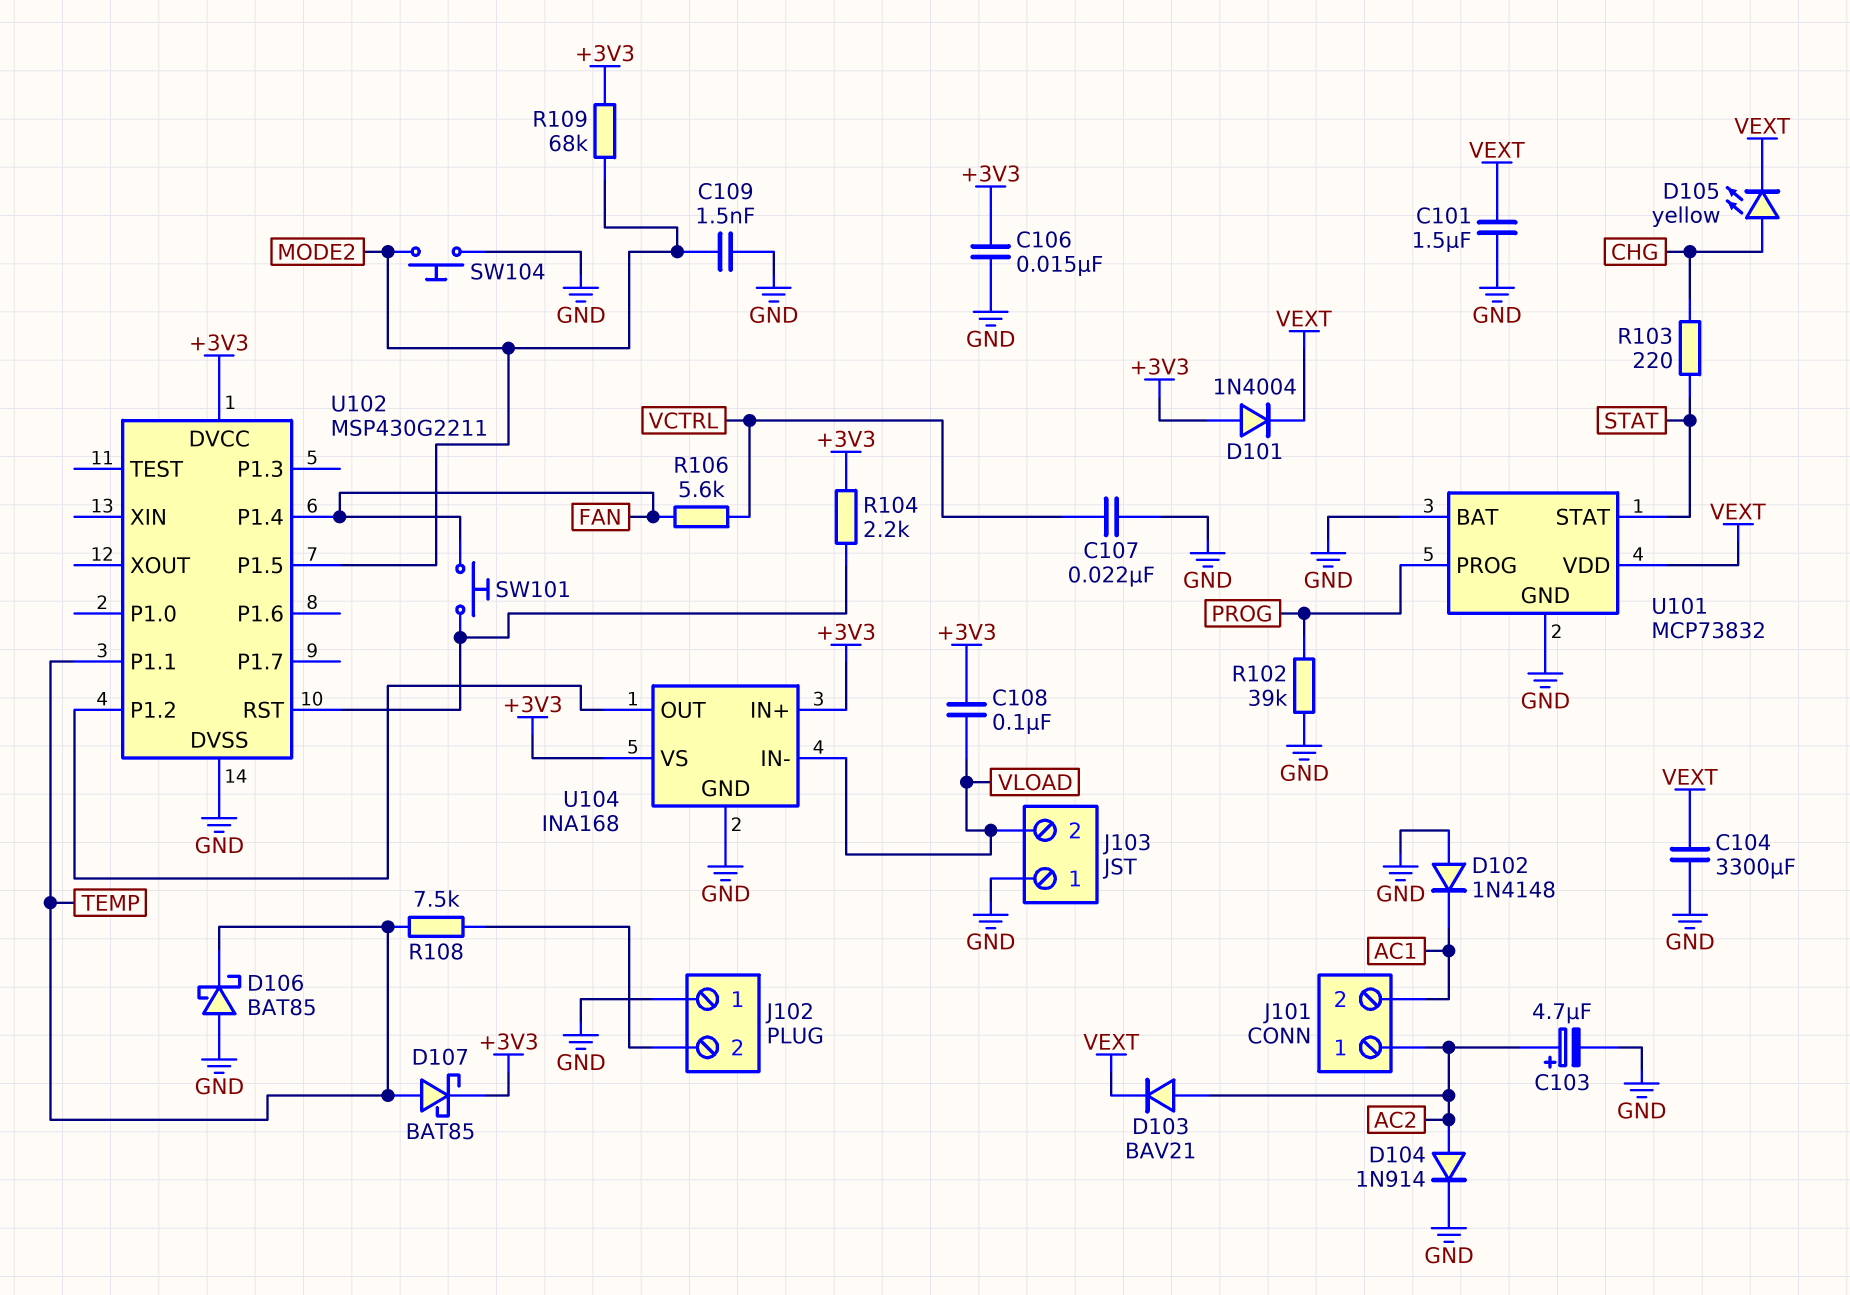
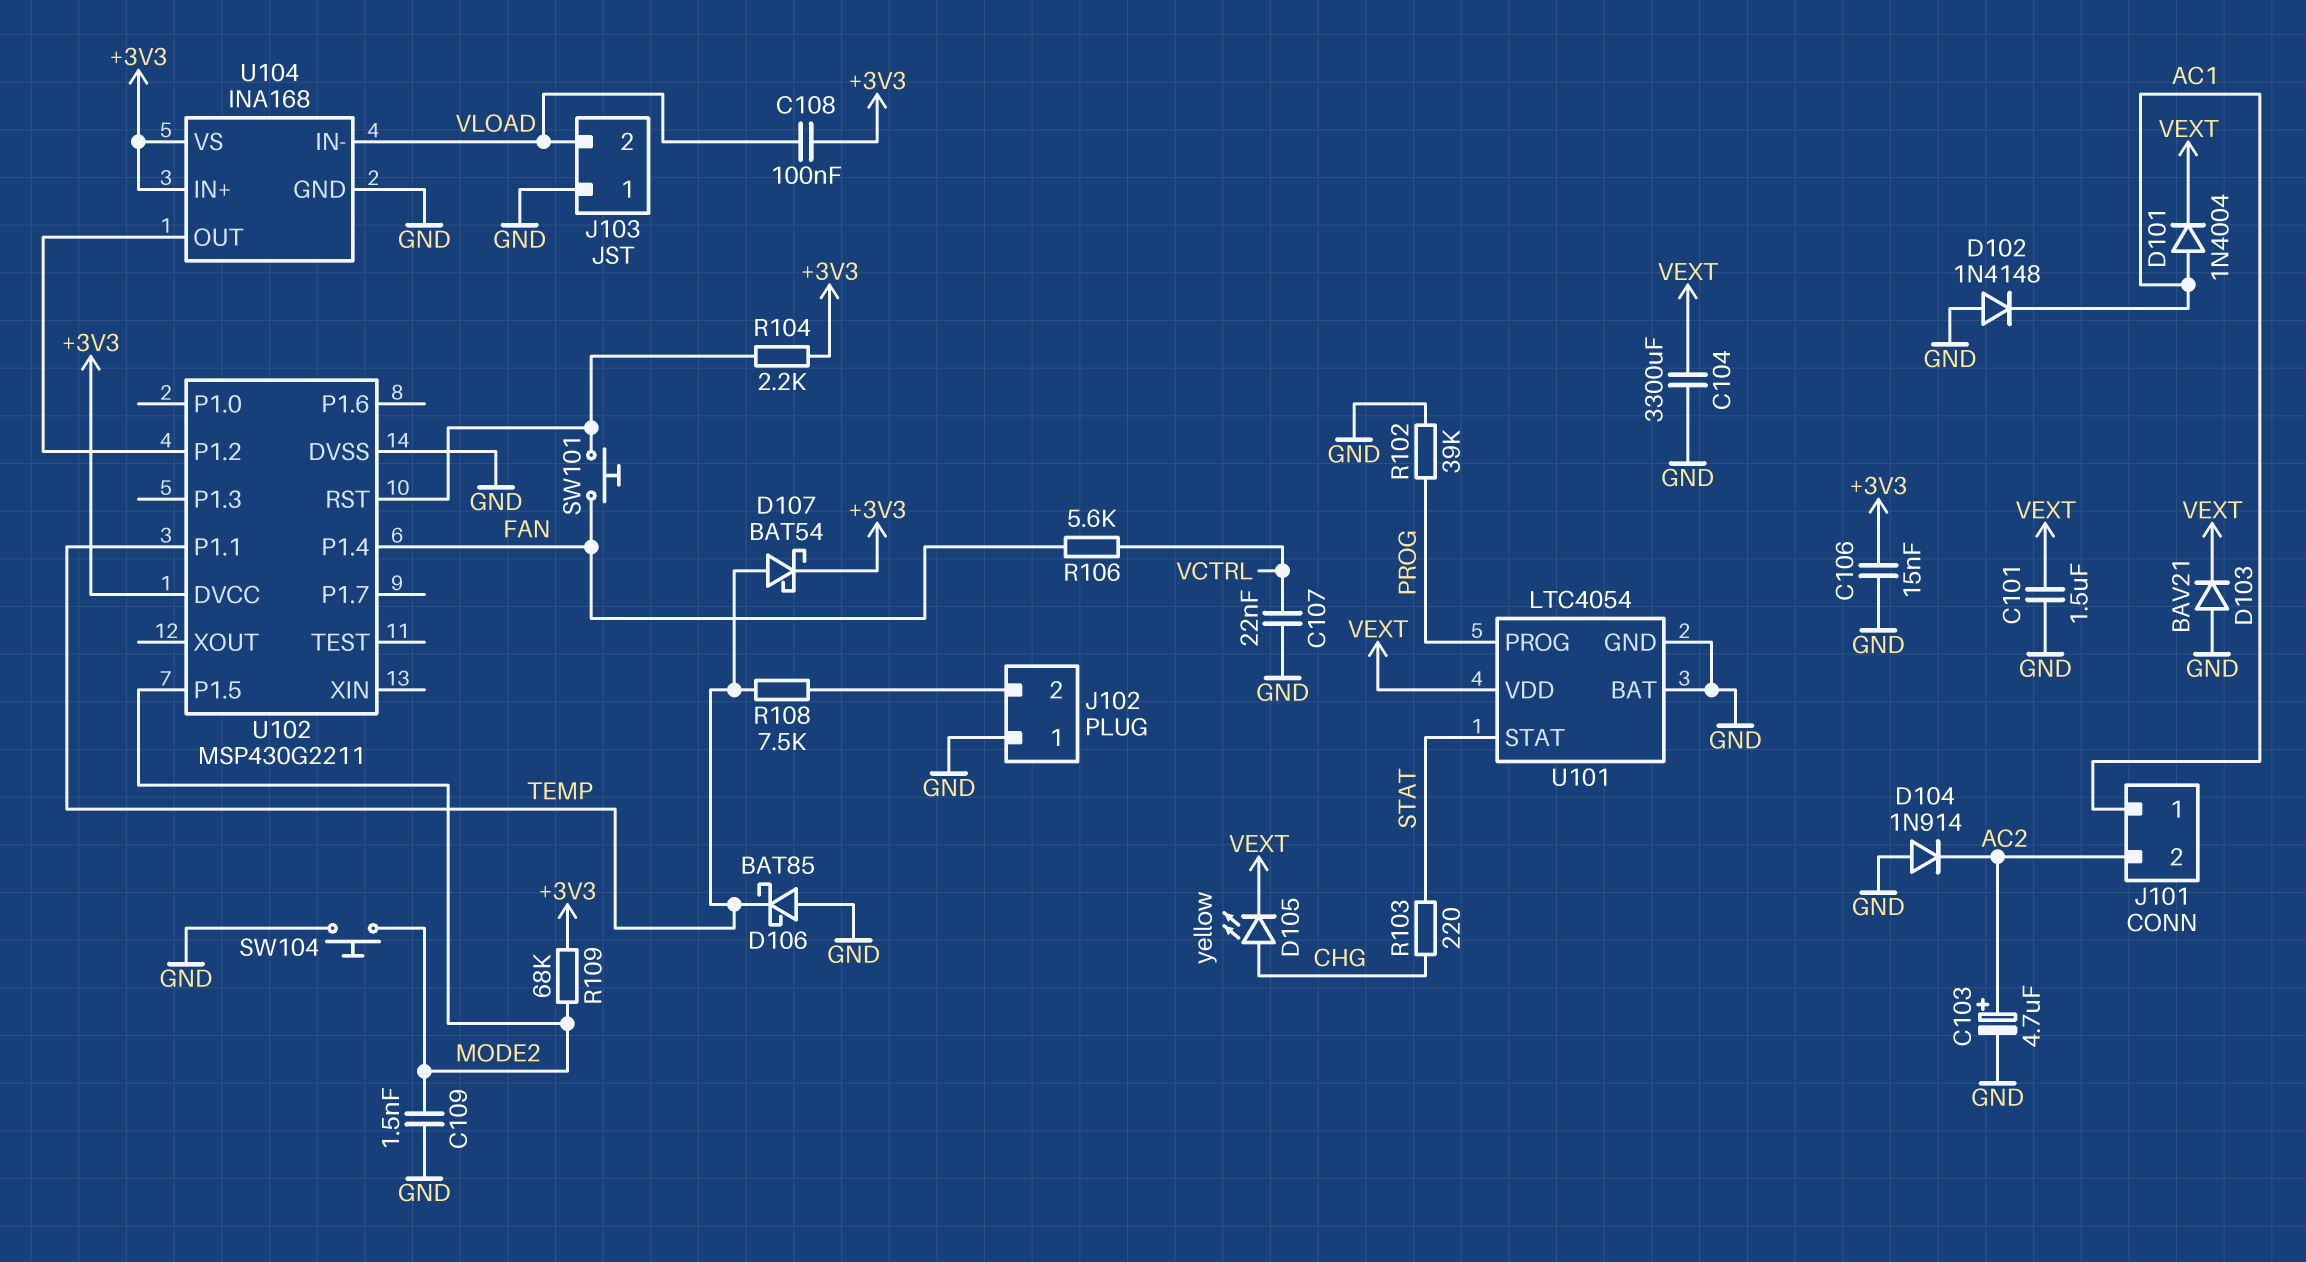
D101: diode 1N4004 (A +3V3, K VEXT) -> diode 1N4004 (A AC1, K VEXT)
D103: diode BAV21 (A AC2, K VEXT) -> diode BAV21 (A GND, K VEXT)
D104: diode 1N914 (A AC2, K GND) -> diode 1N914 (A GND, K AC2)
D107: schottky BAT85 (A TEMP, K +3V3) -> schottky BAT54 (A TEMP, K +3V3)
J101 pin 1: AC2 -> AC1
J101 pin 2: AC1 -> AC2
U101: MCP73832 -> LTC4054

